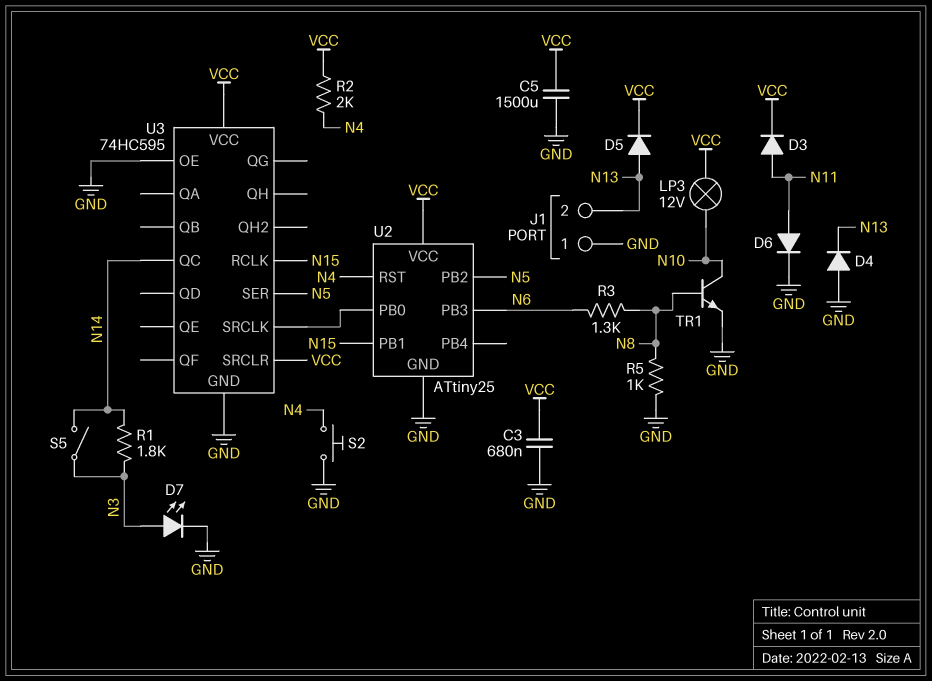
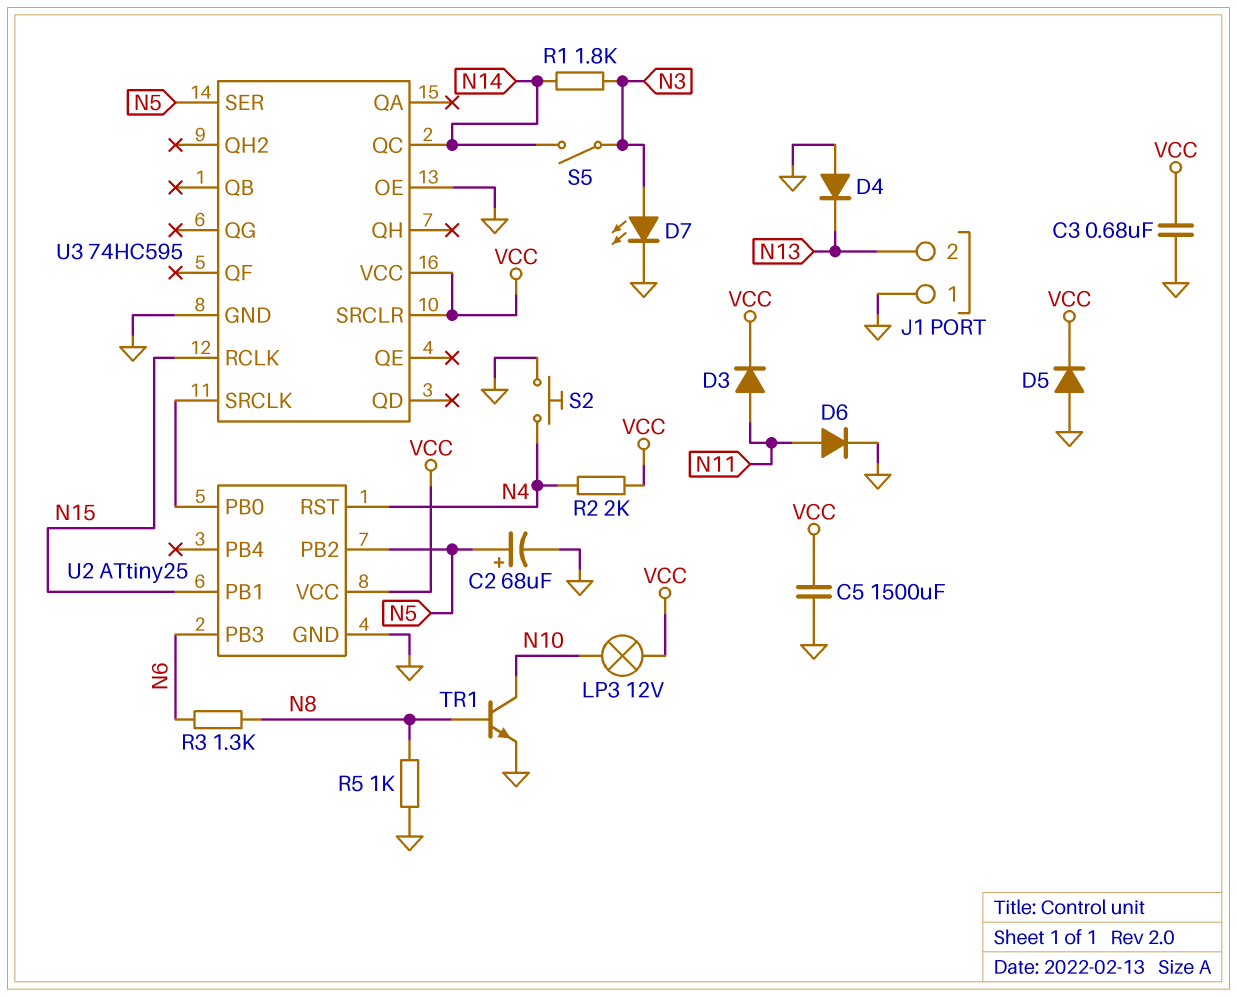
C2: none -> 68uF (plus N5, minus GND)
D5: diode (A N13, K VCC) -> diode (A GND, K VCC)

